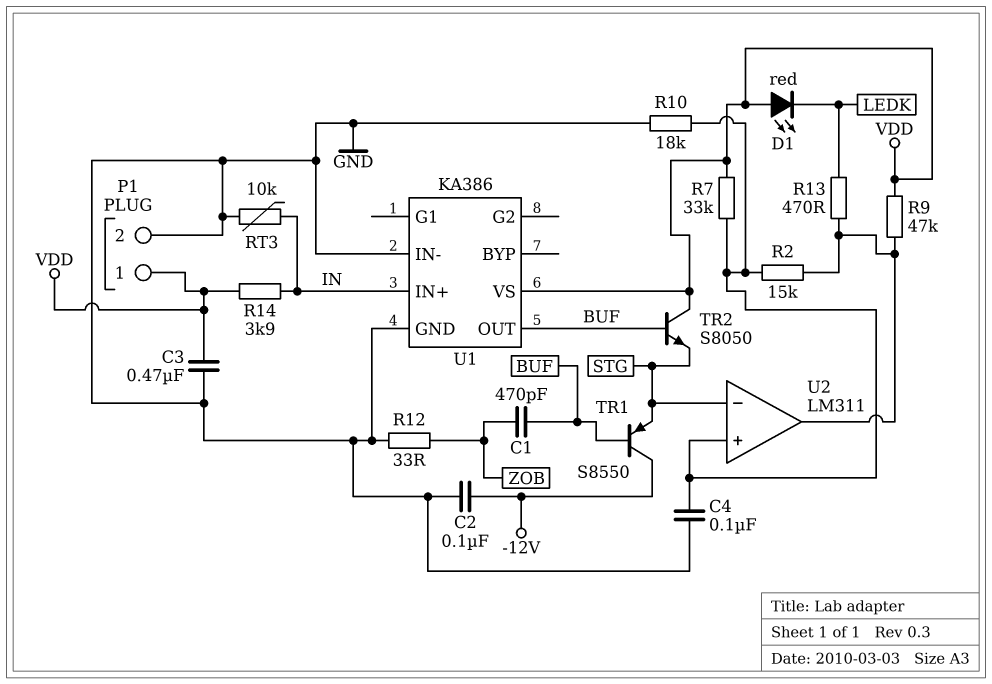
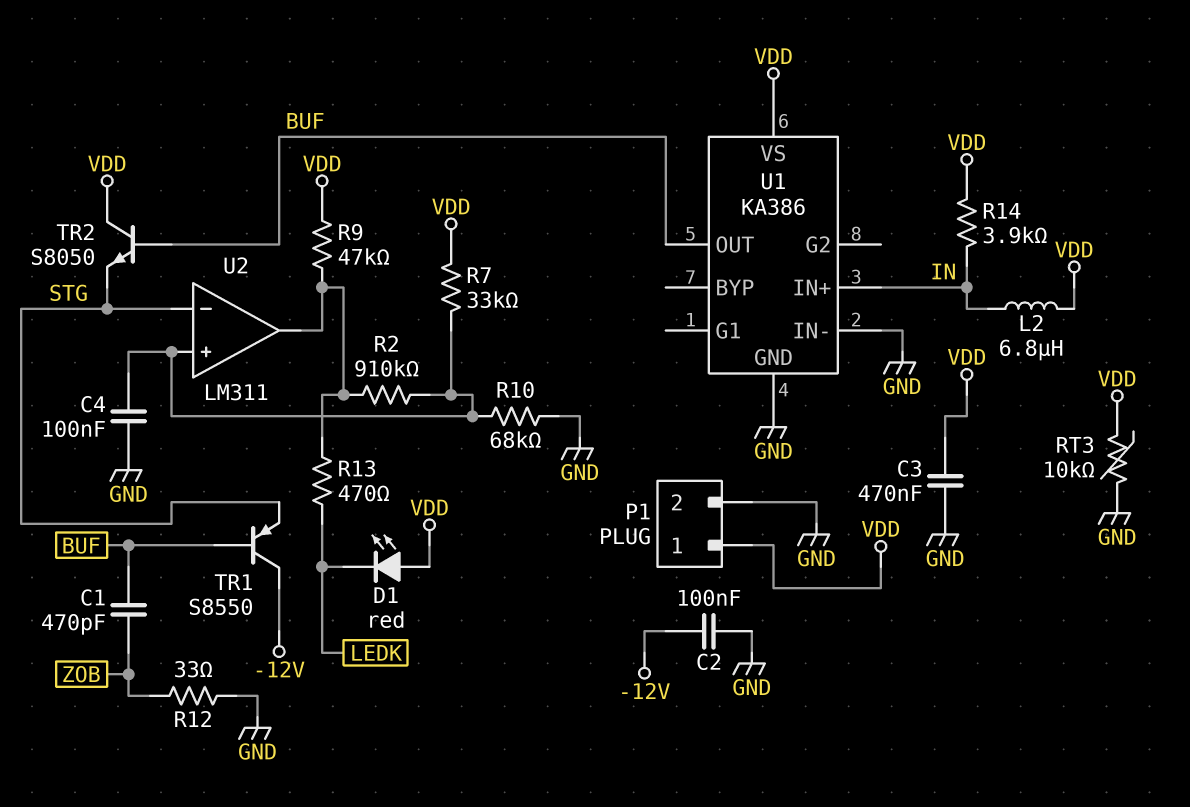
L2: none -> 6.8uH (IN, VDD)
R2: 15k (U2/in+, U2/out) -> 910k (U2/in+, U2/out)
R10: 18k (GND, U2/in+) -> 68k (GND, U2/in+)
RT3: 10k (GND, IN) -> 10k (GND, VDD)

